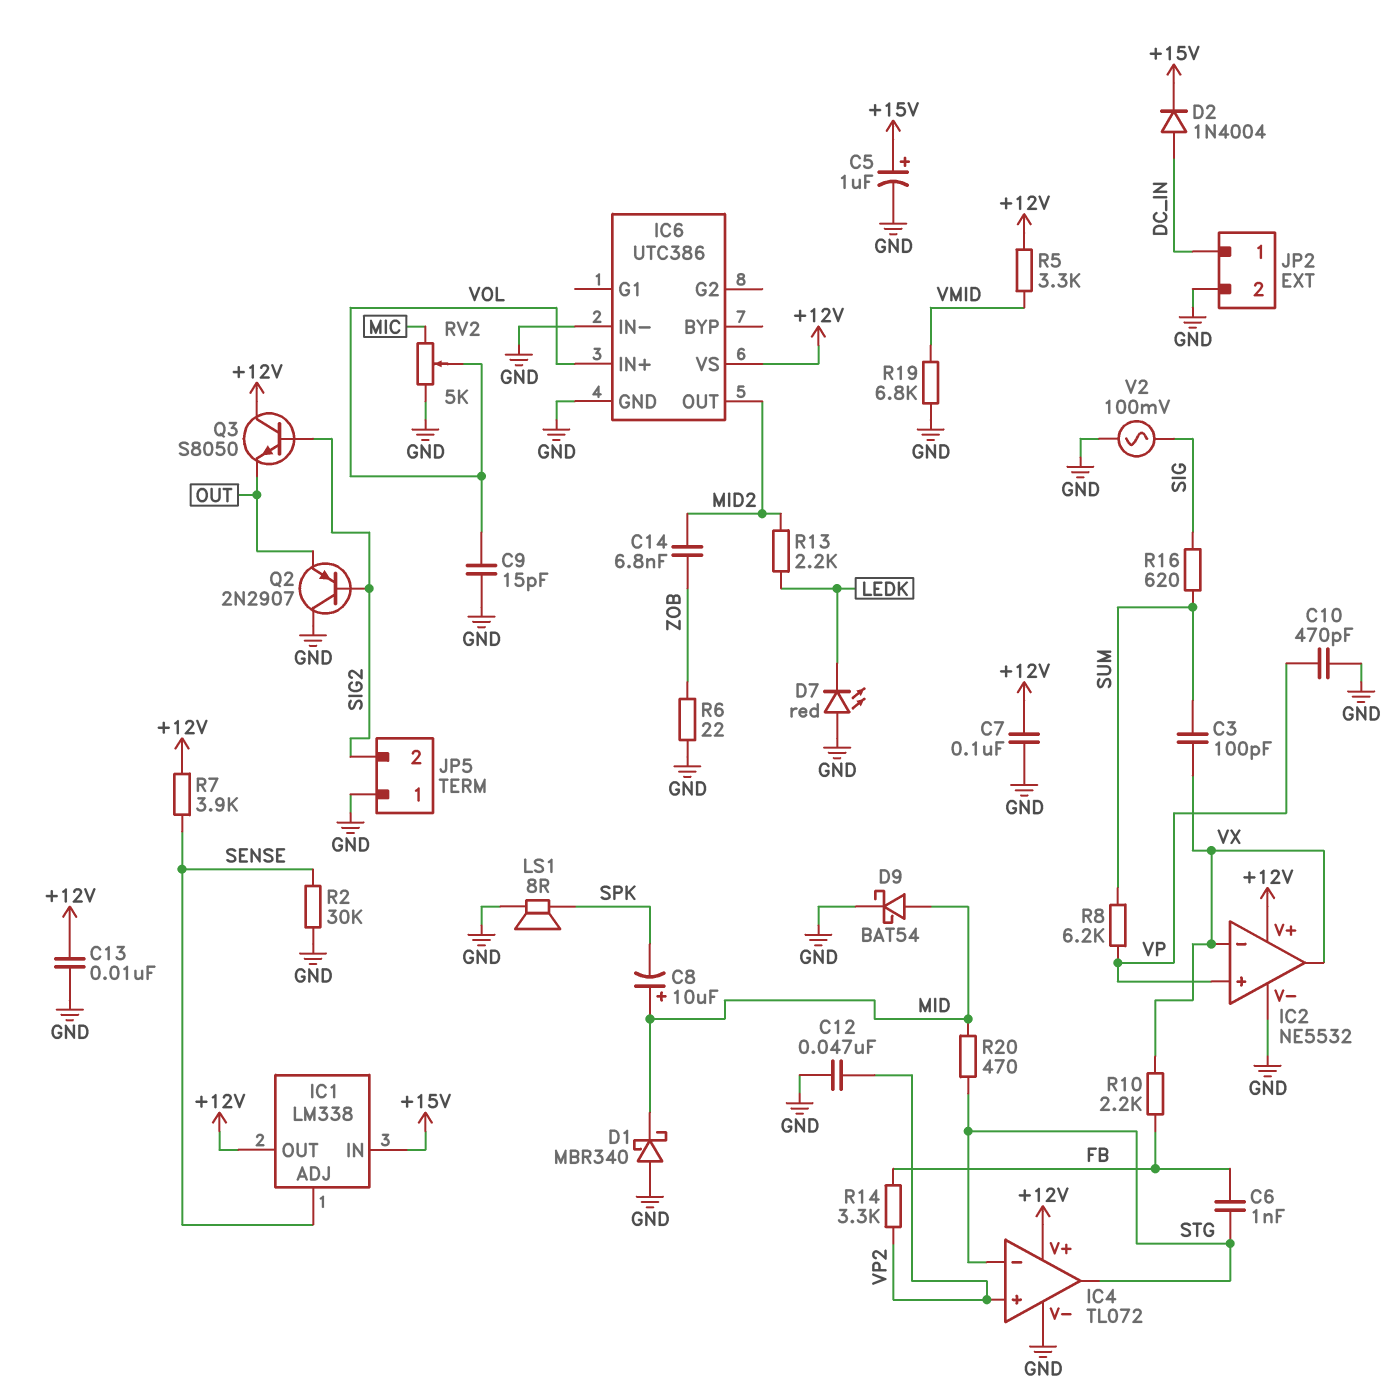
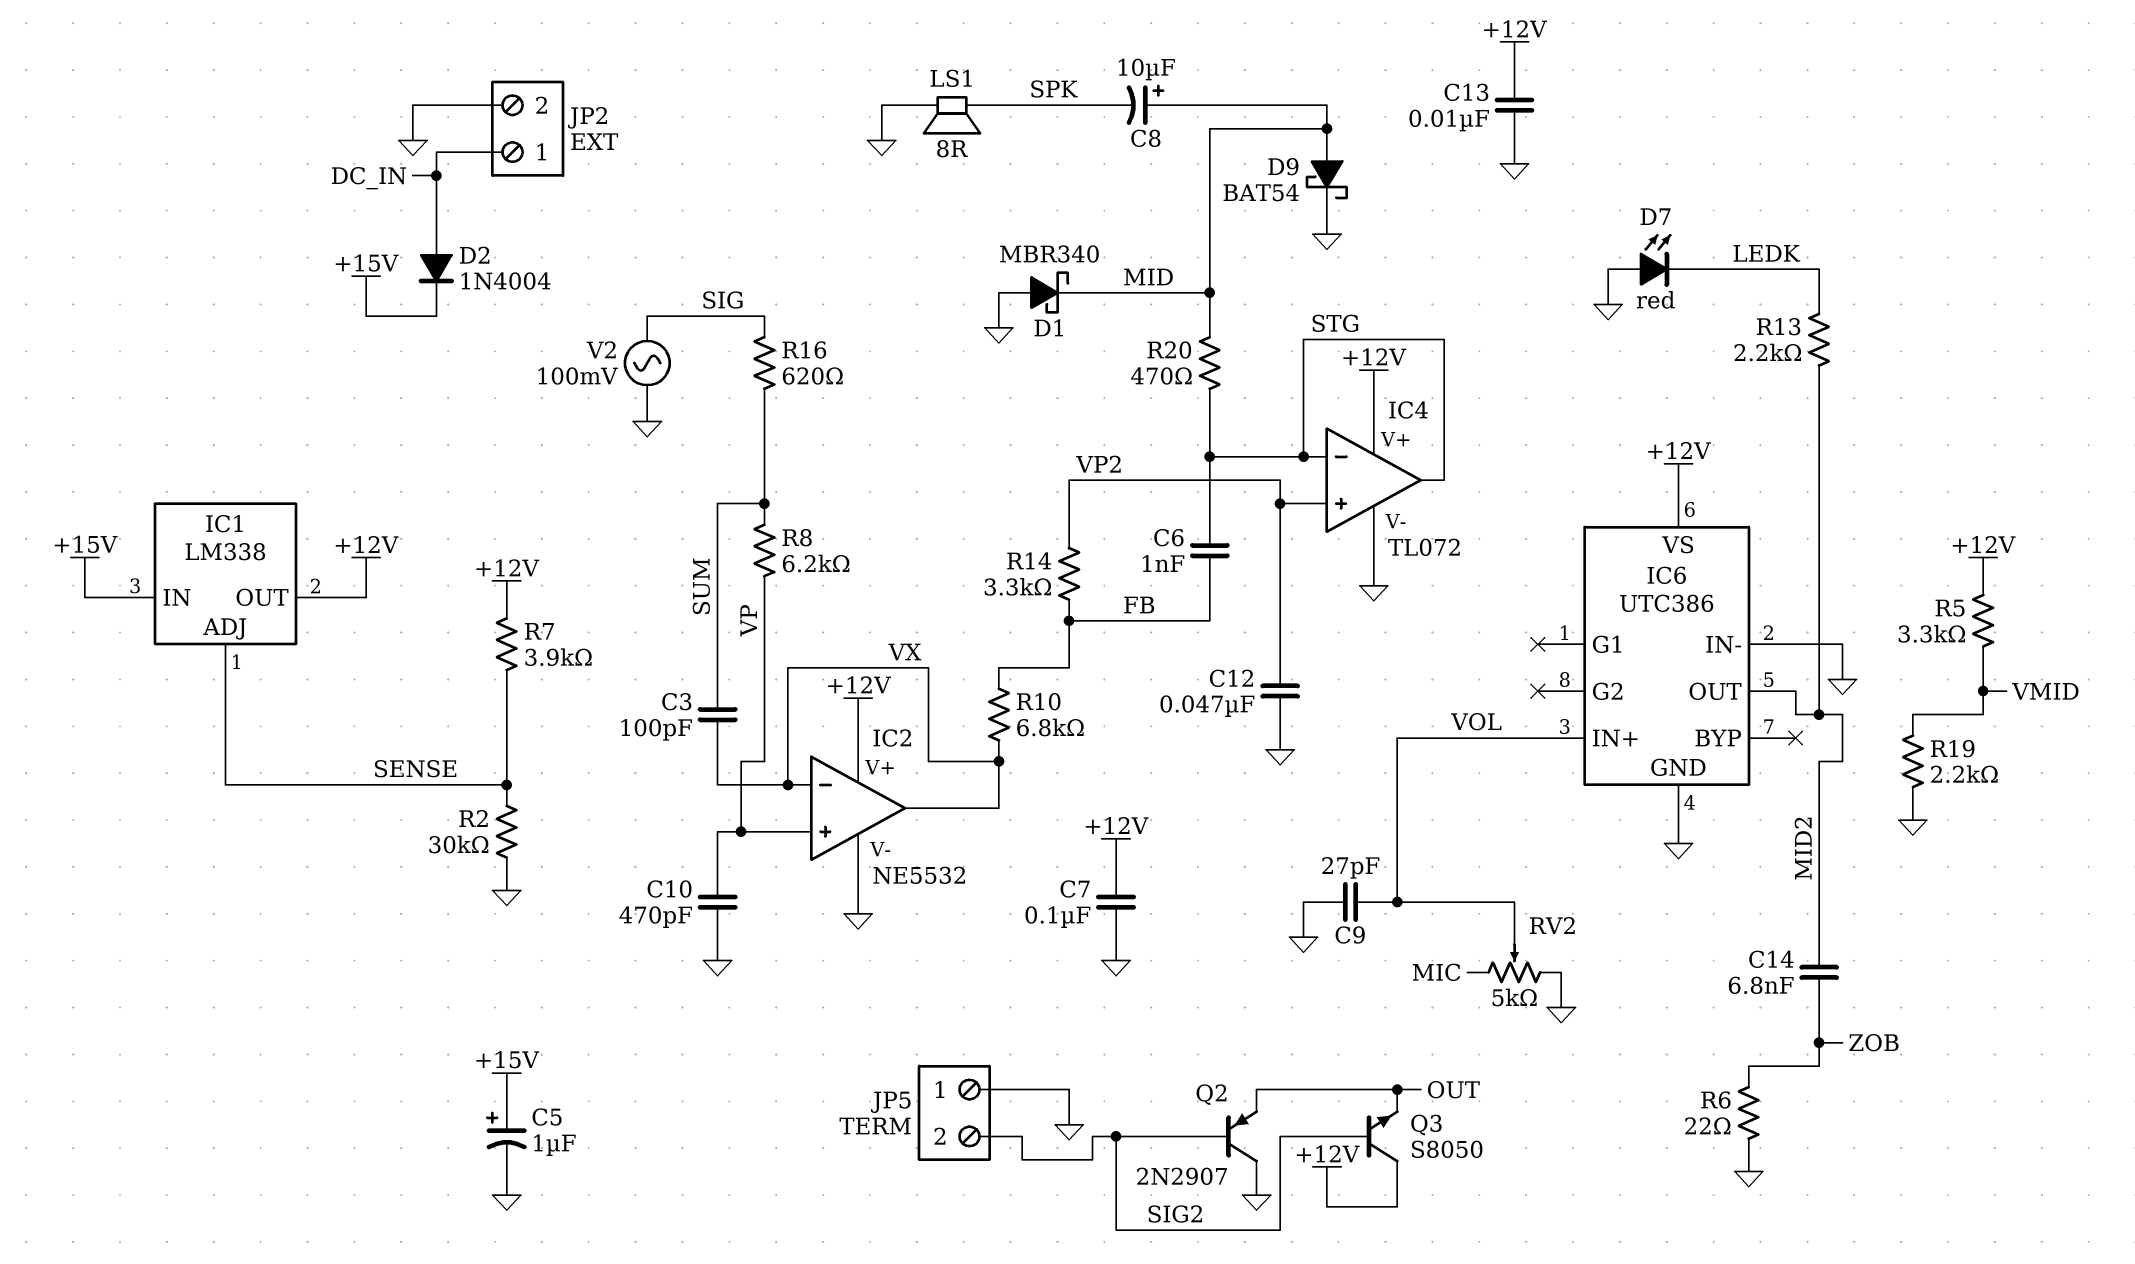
C9: 15pF (GND, VOL) -> 27pF (GND, VOL)
R10: 2.2k (FB, VX) -> 6.8k (FB, VX)
R19: 6.8k (GND, VMID) -> 2.2k (GND, VMID)

